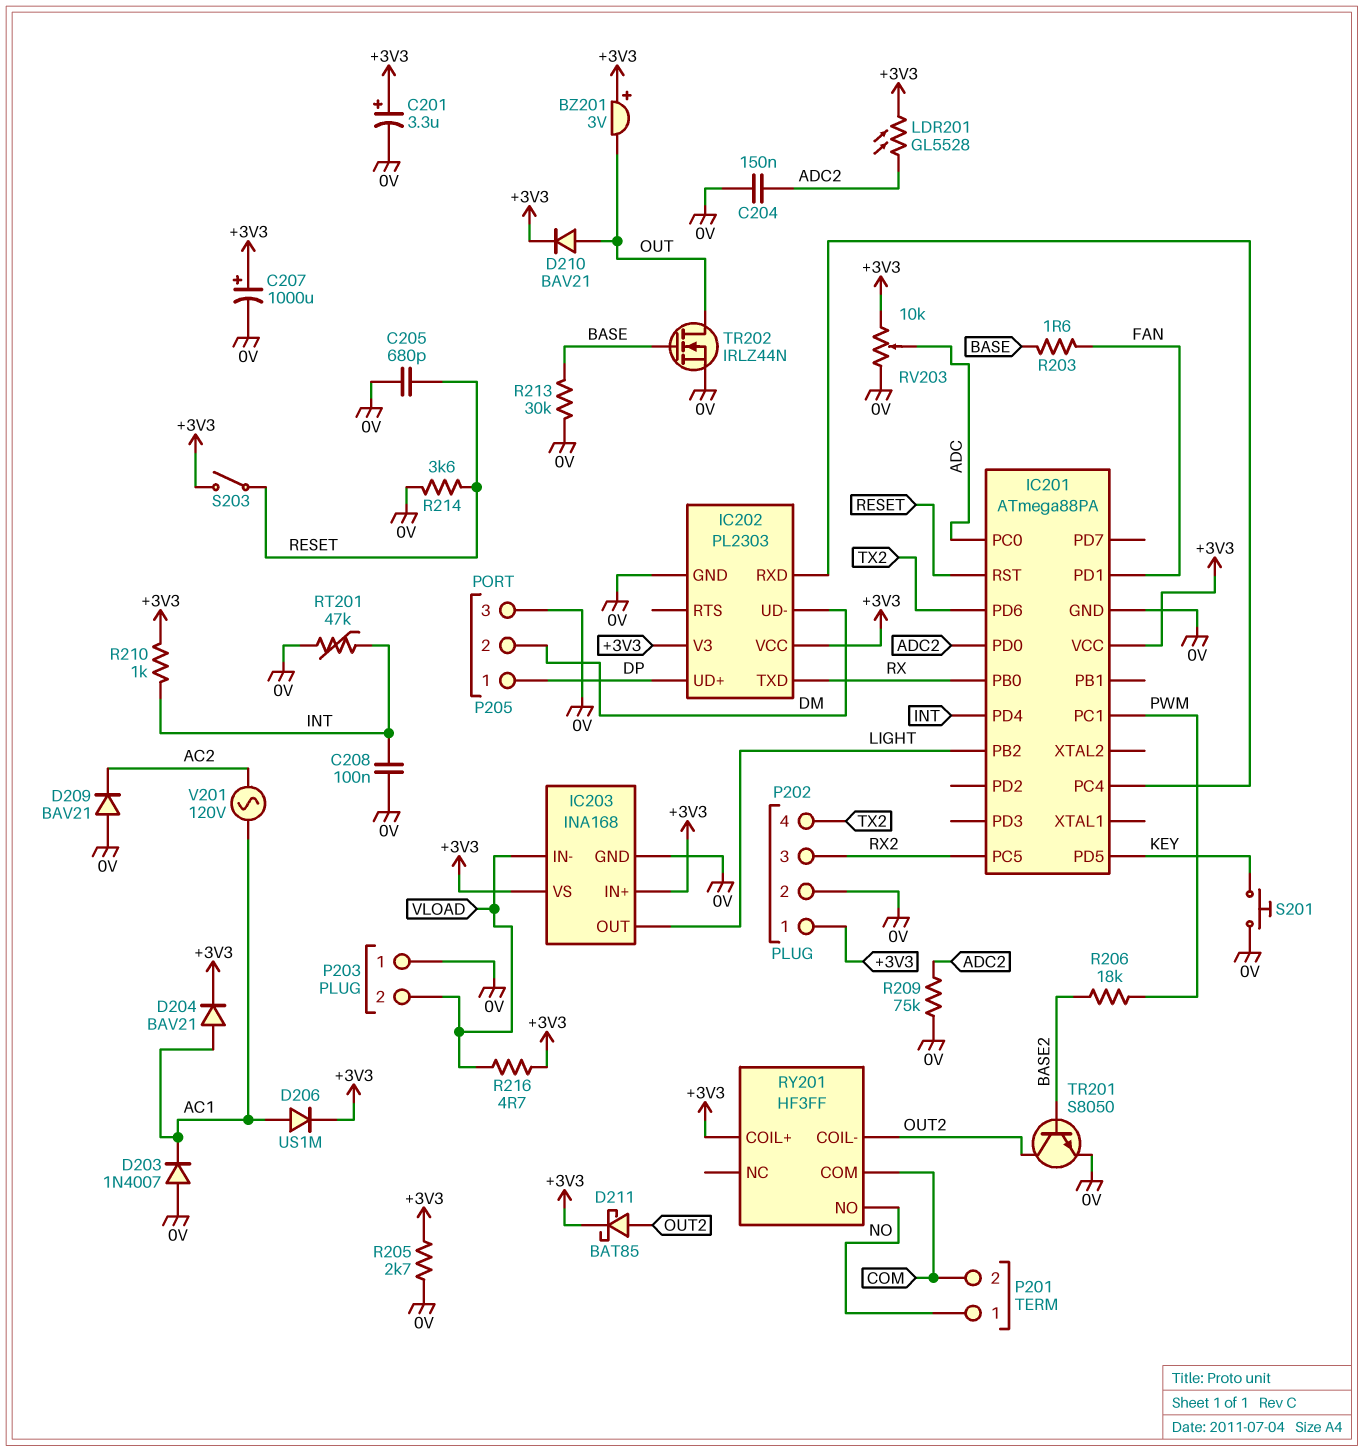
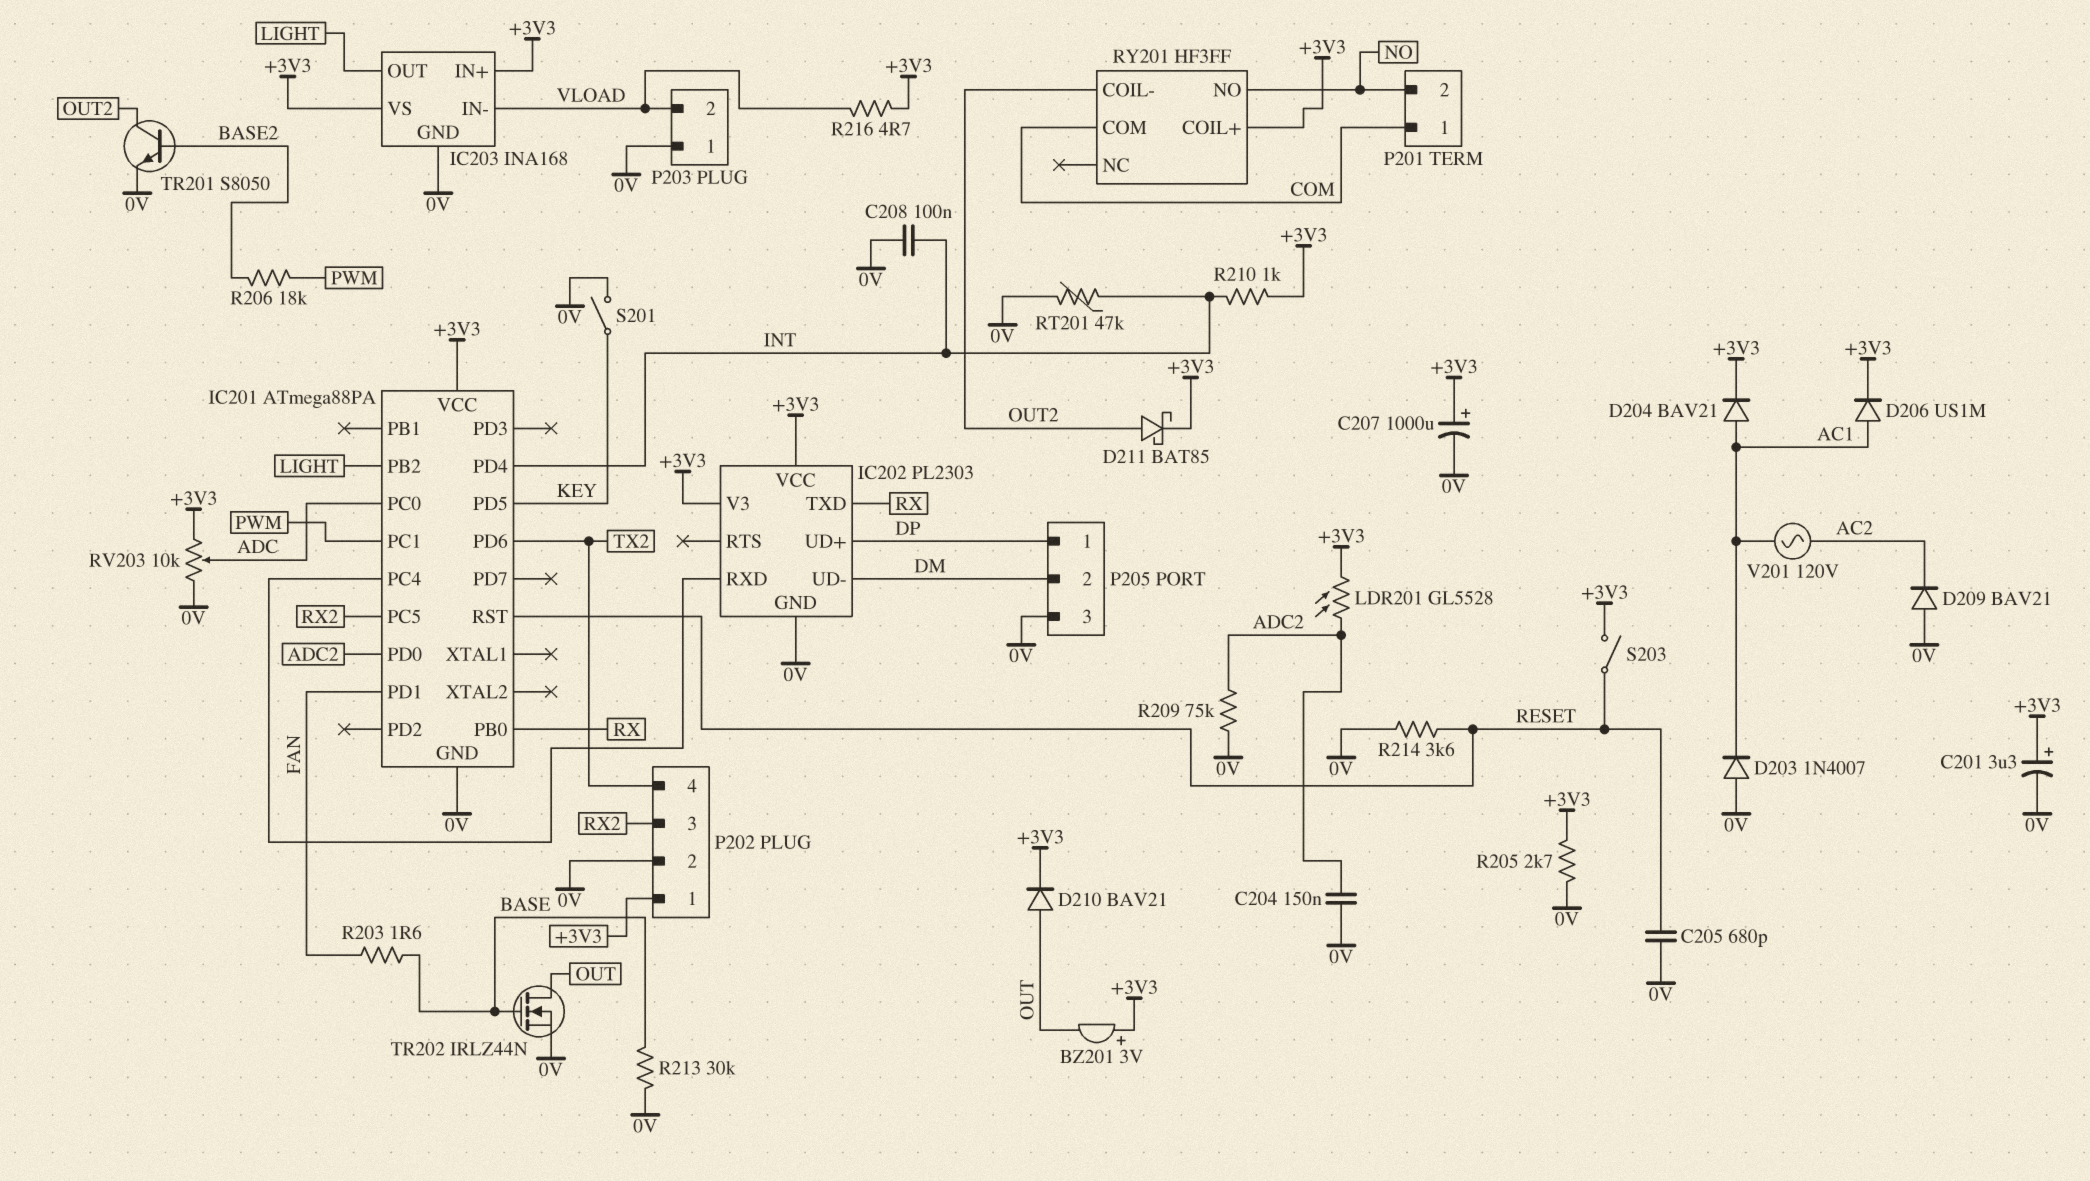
P201 pin 1: NO -> COM
P201 pin 2: COM -> NO
S201: button (0V, KEY) -> switch (0V, KEY)

